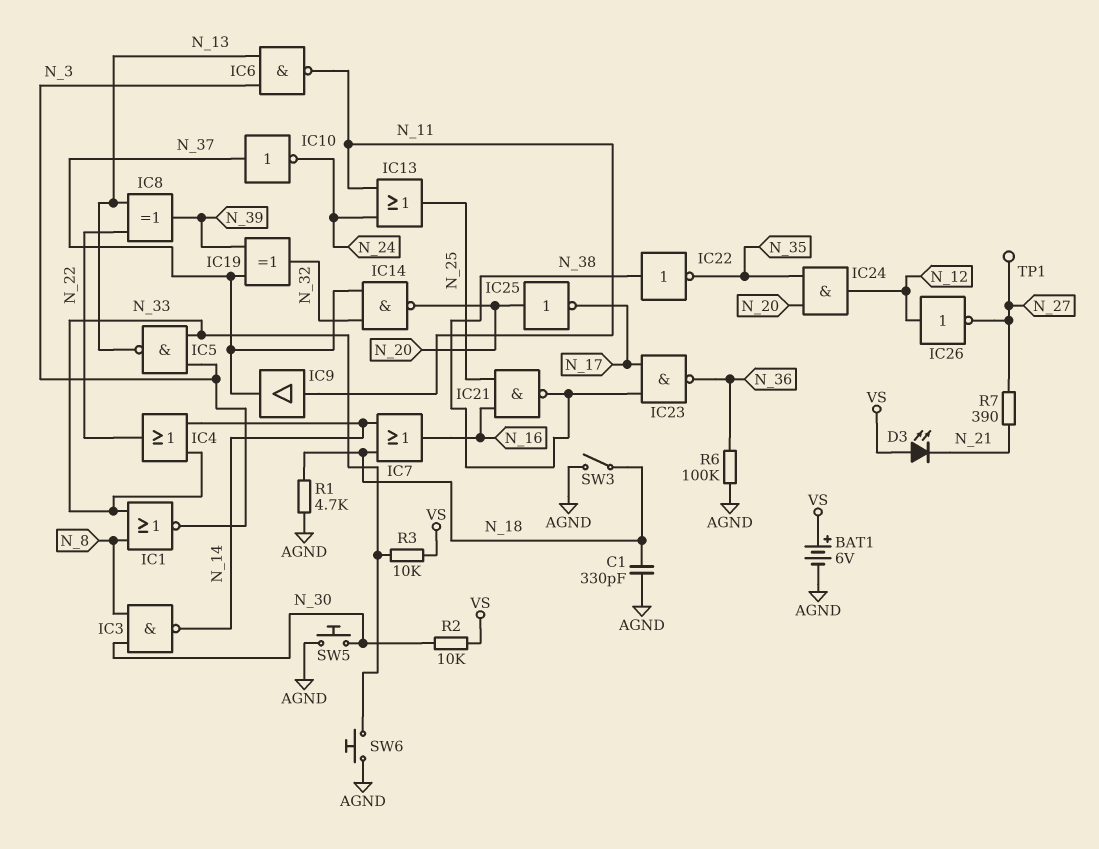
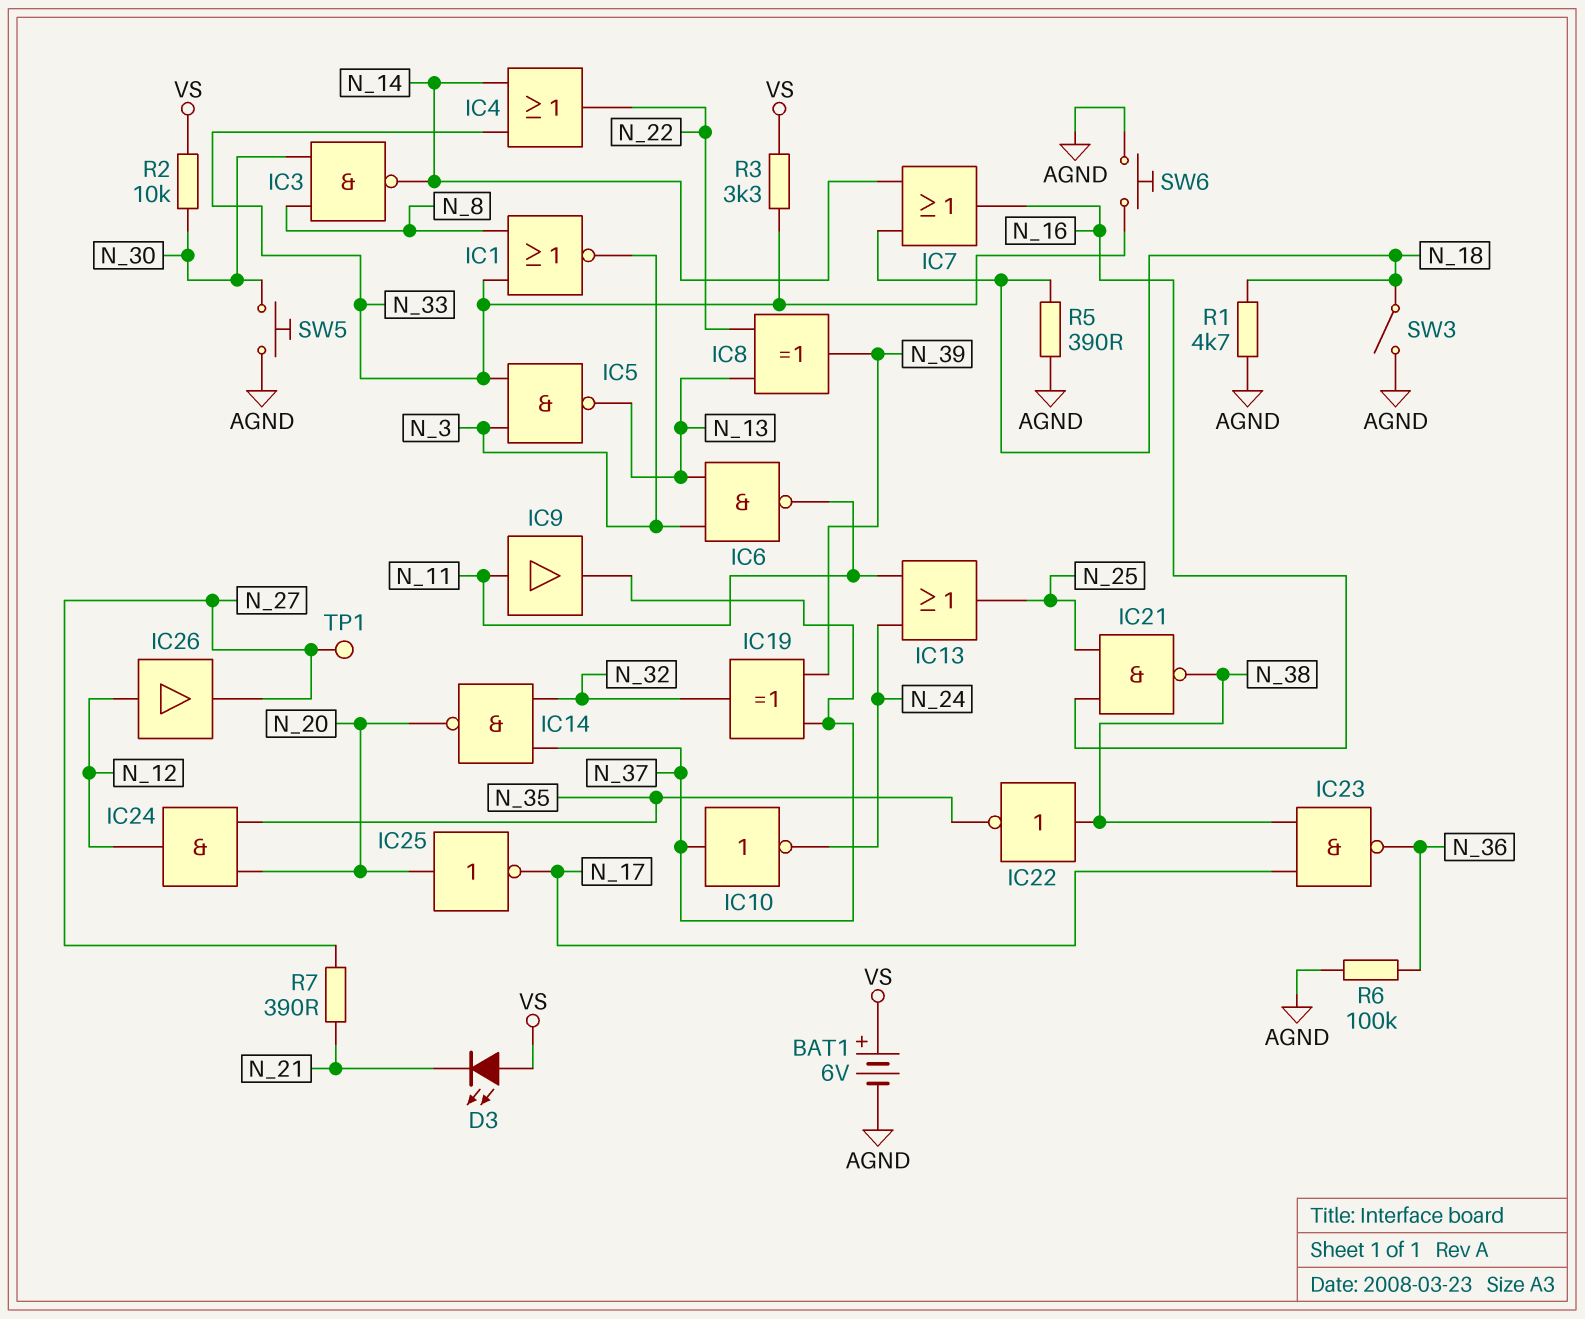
C1: 330pF (AGND, N_18) -> none
IC26: NOT (in N_12, out N_27) -> buffer (in N_12, out N_27)
R3: 10k (N_33, VS) -> 3.3k (N_33, VS)
R5: none -> 390 (AGND, N_18)

